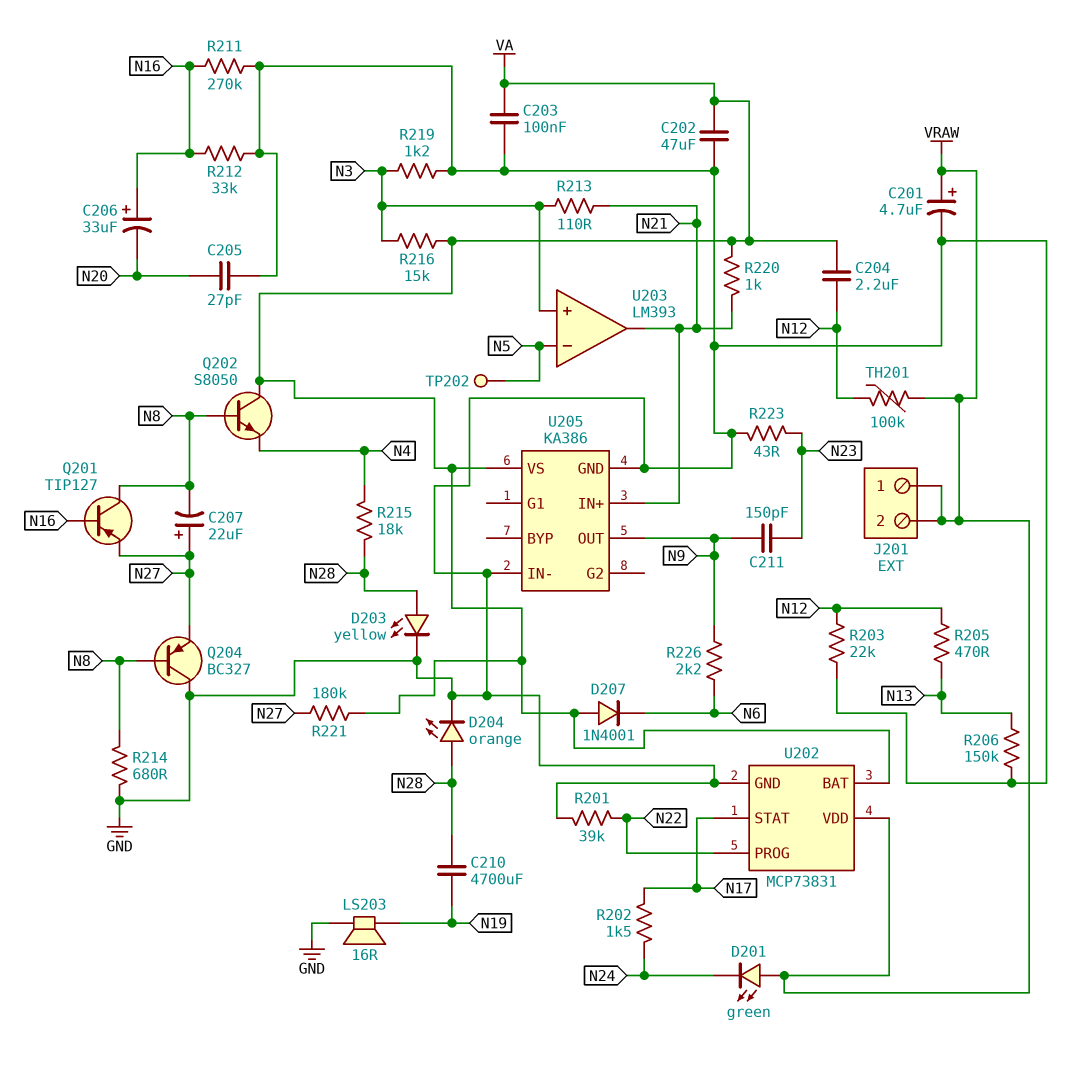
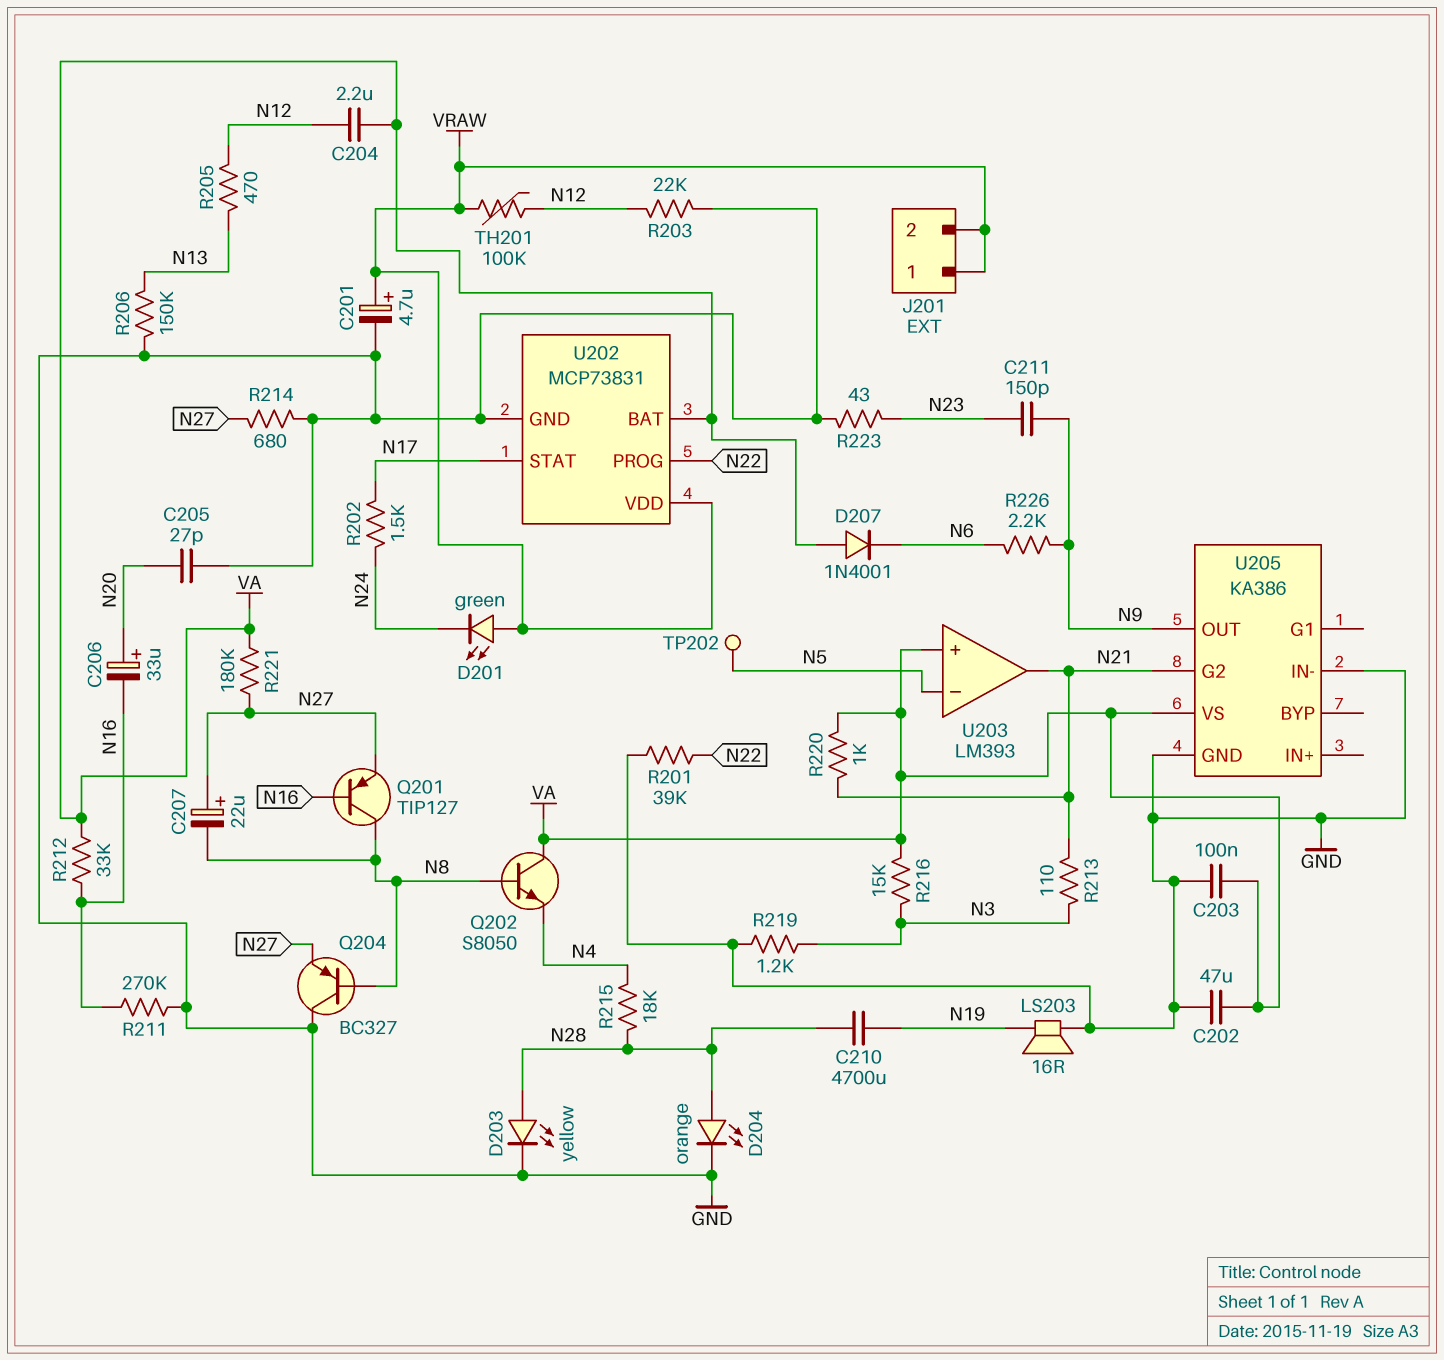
C206: 33uF (plus N16, minus N20) -> 33uF (plus N20, minus N16)
R212: 33k (GND, N16) -> 33k (N16, VA)
R214: 680 (GND, N8) -> 680 (GND, N27)
U203 pin in+: N3 -> VA
U205 pin G2: none -> N21
U205 pin IN+: N21 -> none

